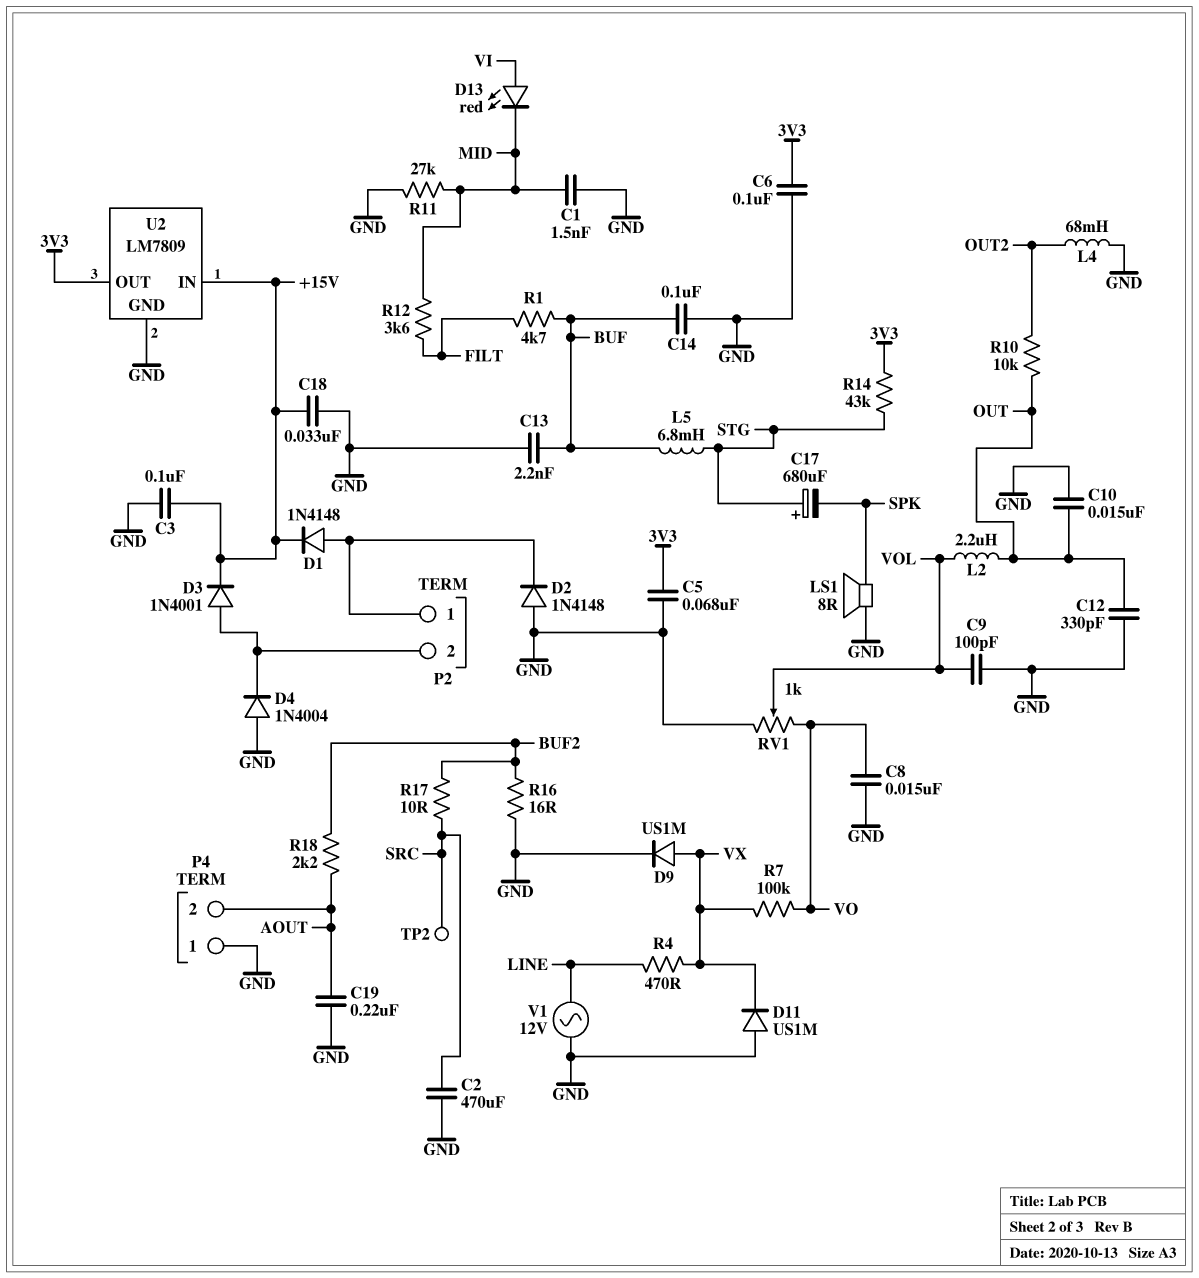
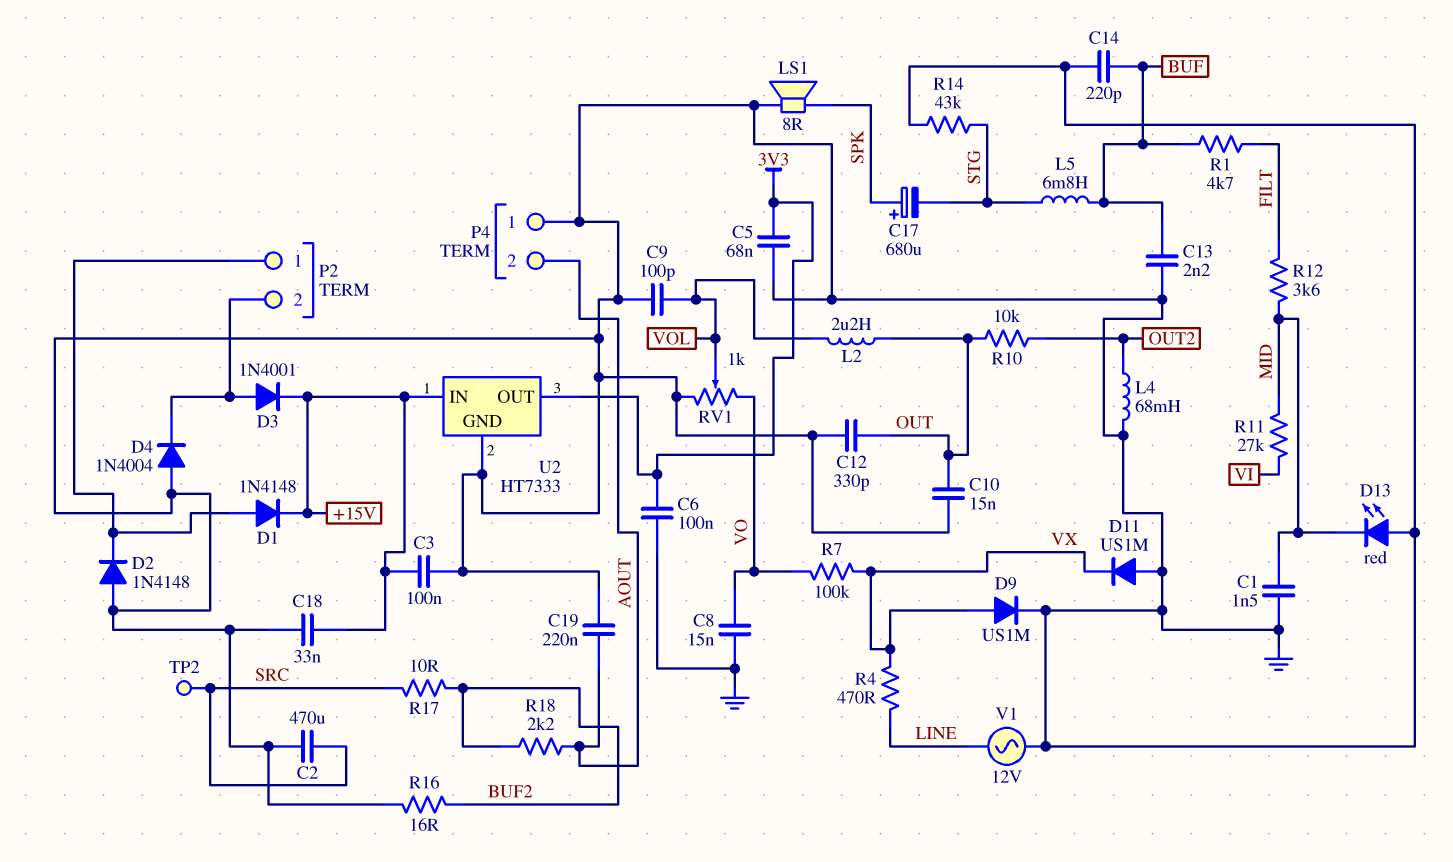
C14: 100nF (BUF, GND) -> 220pF (BUF, GND)
C17: 680uF (plus STG, minus SPK) -> 680uF (plus SPK, minus STG)
D13: LED red (A VI, K MID) -> LED red (A GND, K MID)
R11: 27k (GND, MID) -> 27k (MID, VI)
R14: 43k (3V3, STG) -> 43k (GND, STG)
U2: LM7809 -> HT7333

